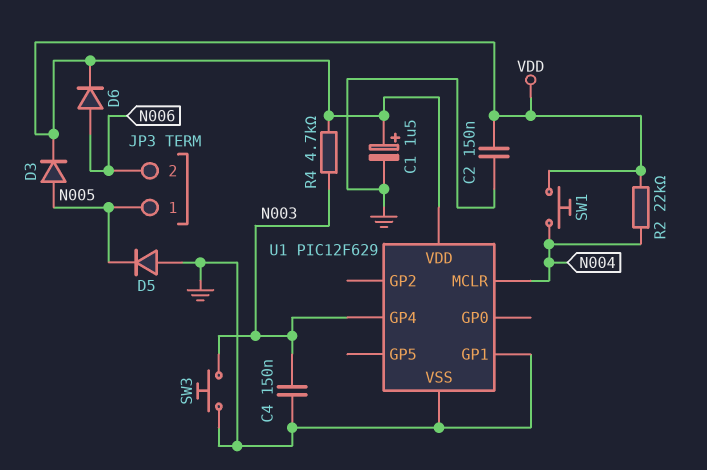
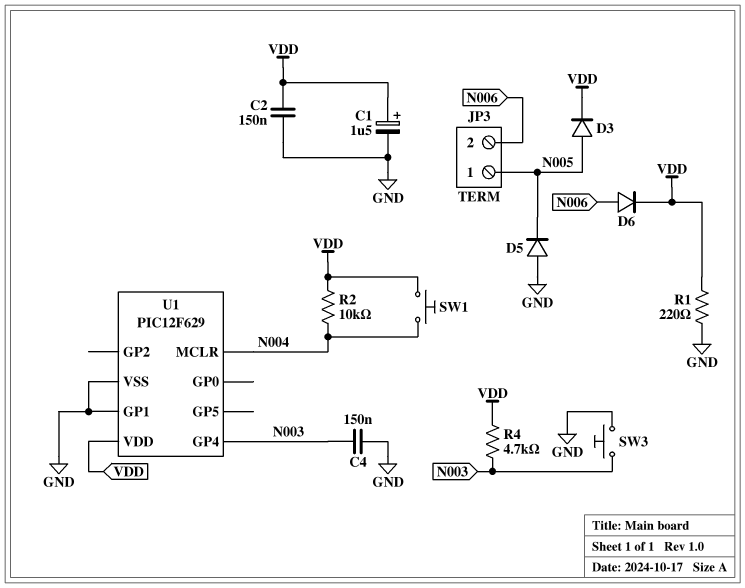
R1: none -> 220 (GND, VDD)
R2: 22k (N004, VDD) -> 10k (N004, VDD)

